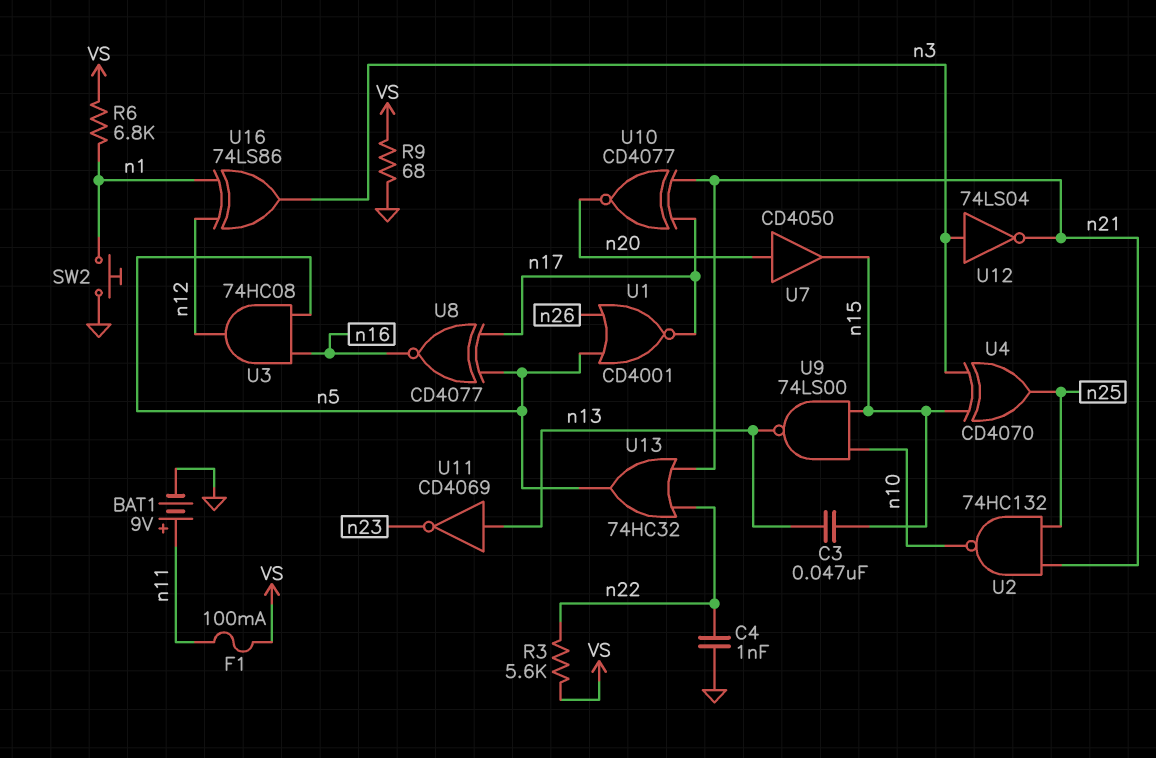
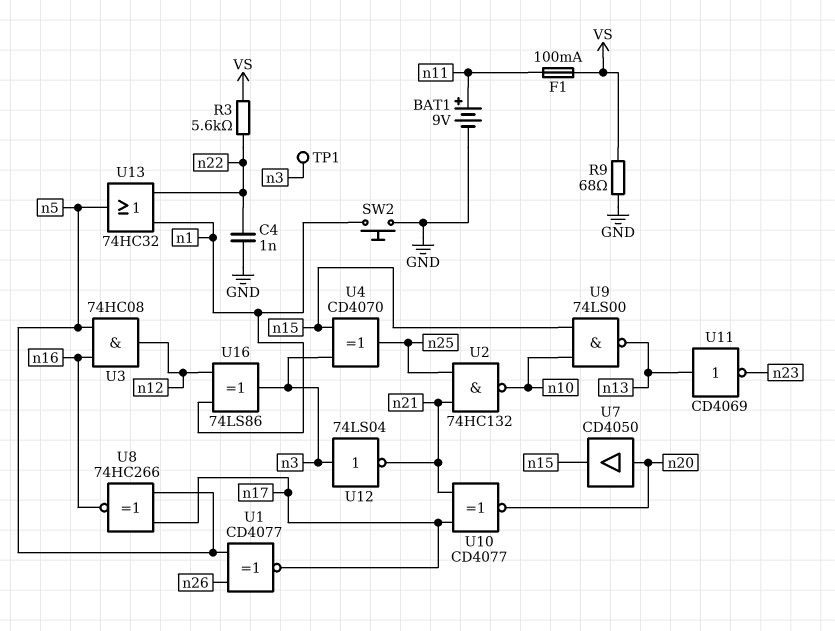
C3: 47nF (n13, n15) -> none
R6: 6.8k (VS, n1) -> none
TP1: none -> test point (n3)
U1: NOR CD4001 (in n5, in n26, out n17) -> XNOR CD4077 (in n5, in n26, out n17)
U8: XNOR CD4077 (in n5, in n17, out n16) -> XNOR 74HC266 (in n5, in n17, out n16)
U13: OR 74HC32 (in n21, in n22, out n5) -> OR 74HC32 (in n1, in n22, out n5)

